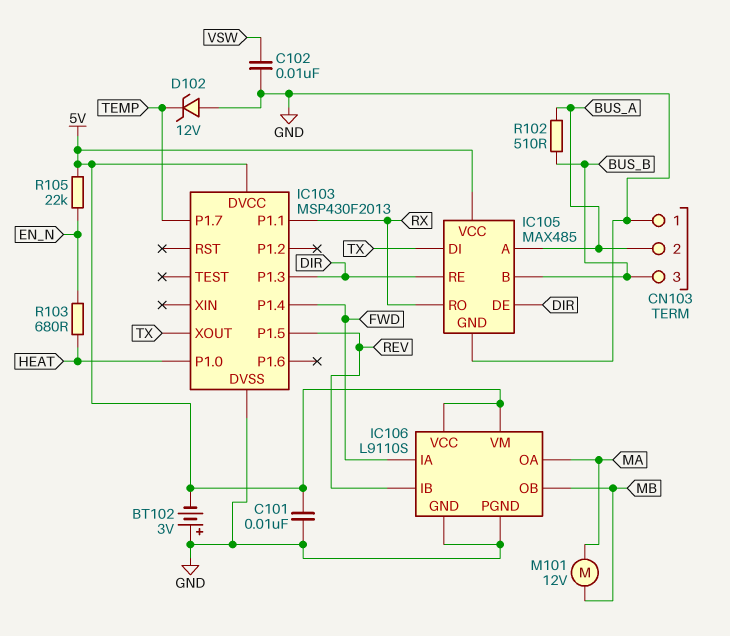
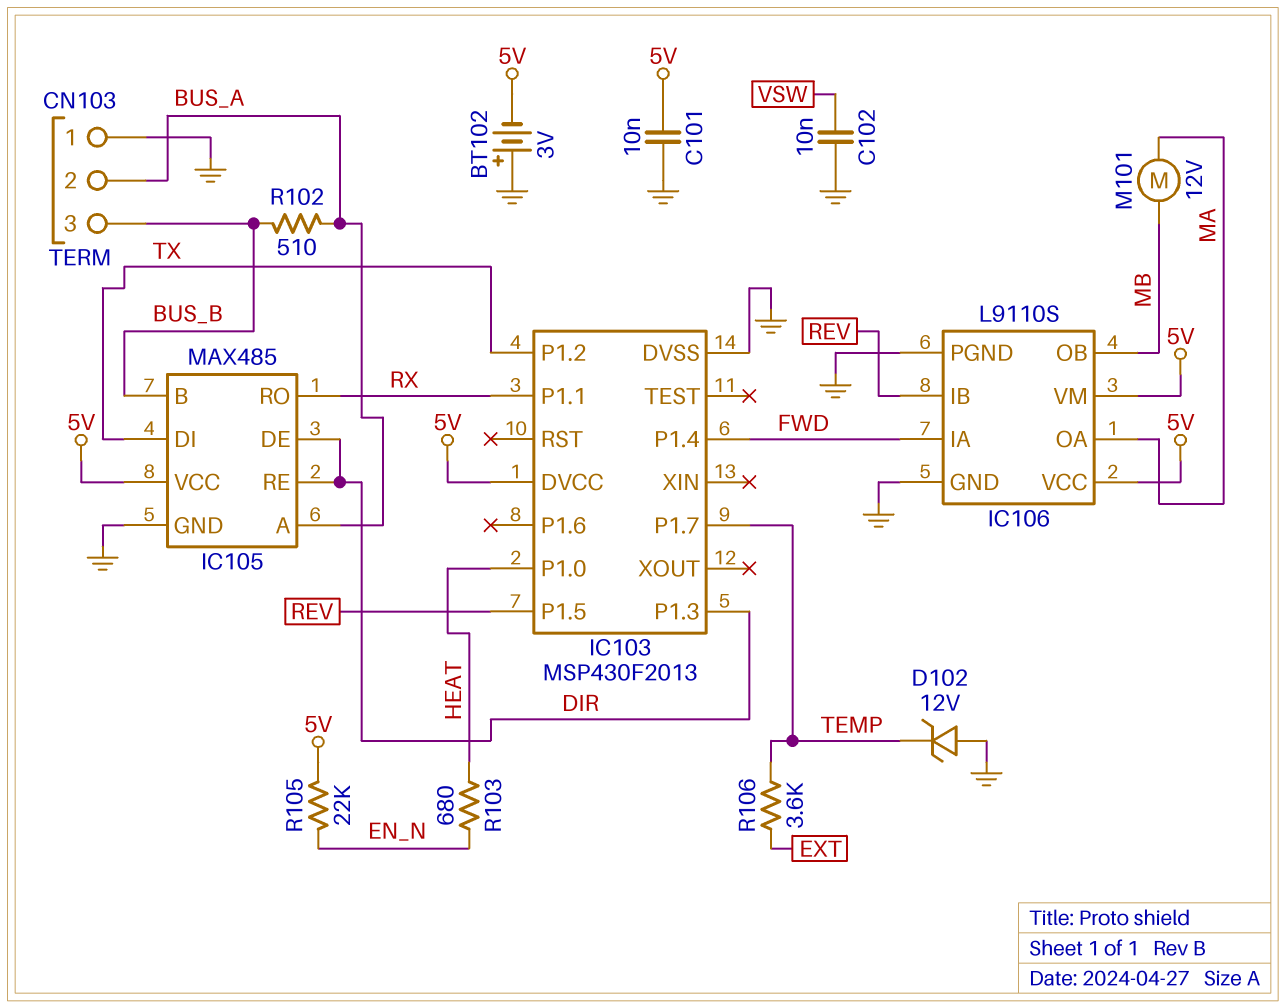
IC103 pin P1.2: none -> TX
IC103 pin XOUT: TX -> none
R106: none -> 3.6k (EXT, TEMP)

